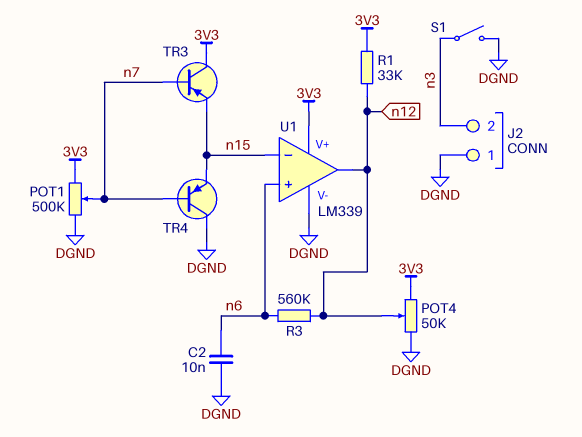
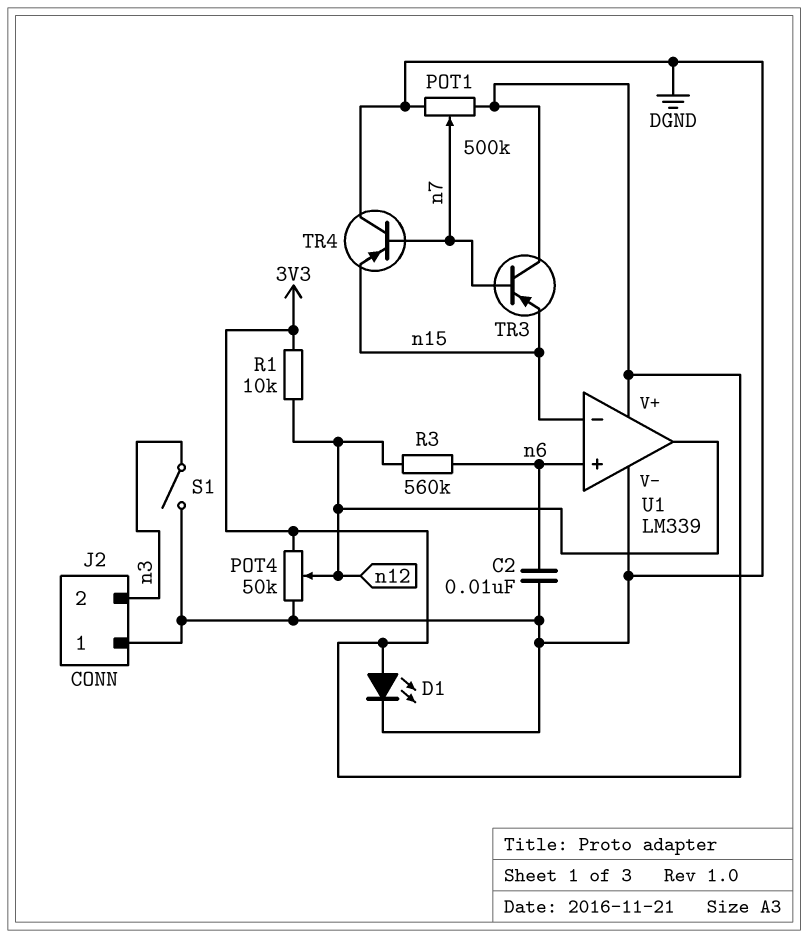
D1: none -> LED (A 3V3, K DGND)
R1: 33k (3V3, n12) -> 10k (3V3, n12)

